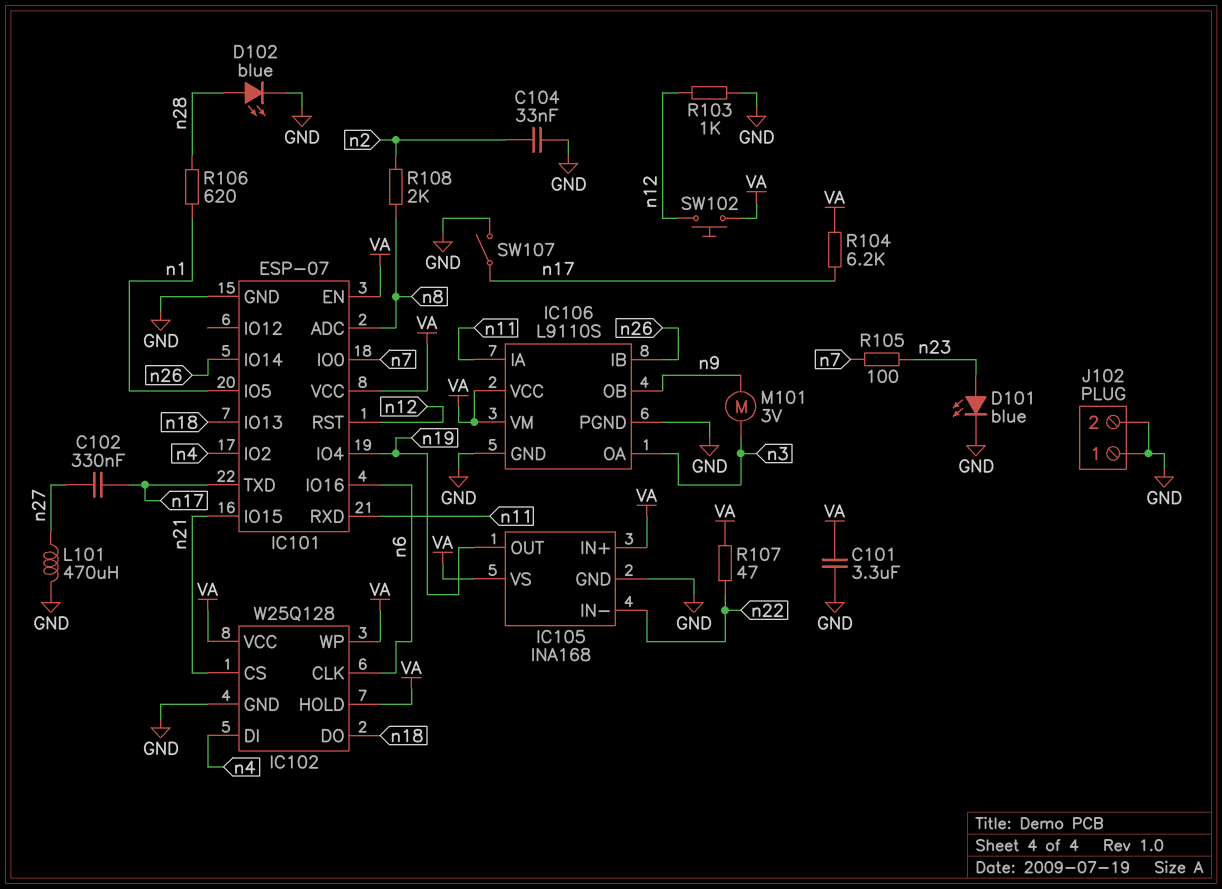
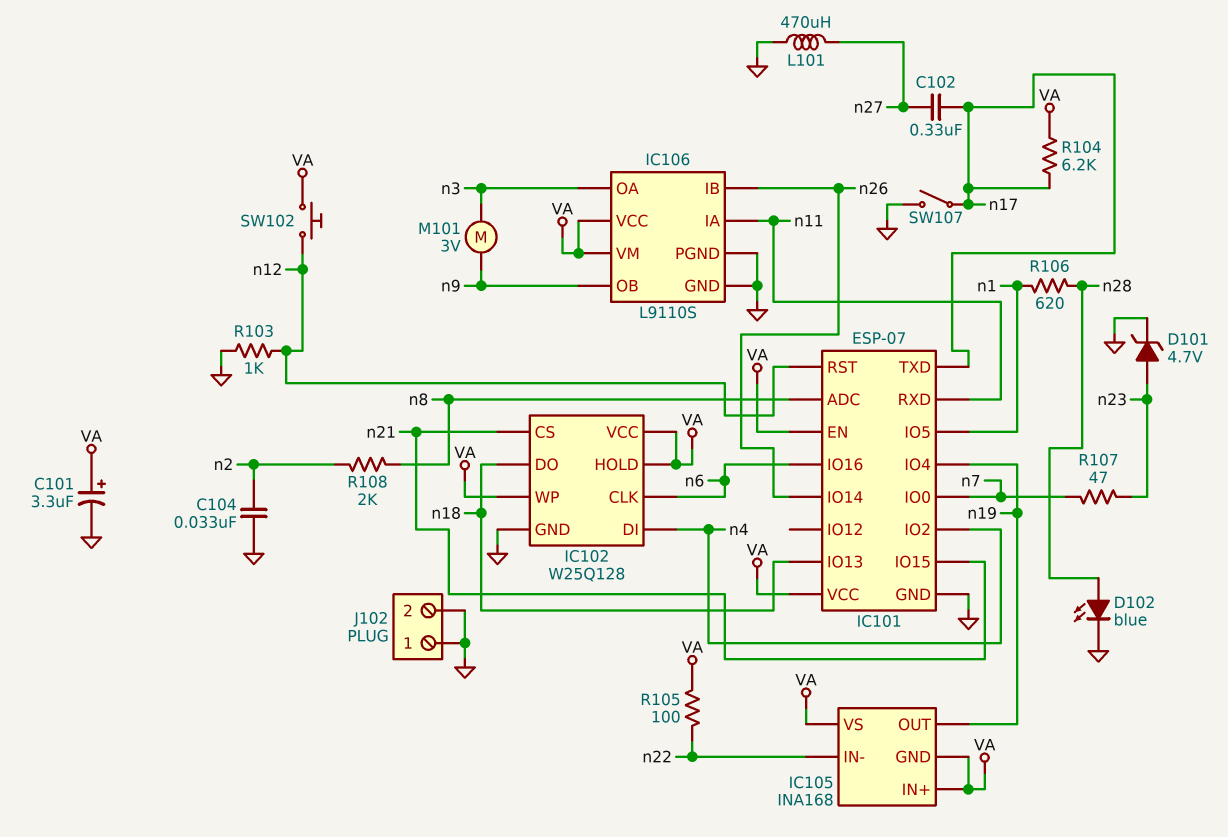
C101: 3.3uF (GND, VA) -> 3.3uF (plus VA, minus GND)
D101: LED blue (A n23, K GND) -> zener 4.7V (A n23, K GND)
IC105 pin GND: GND -> VA
R105: 100 (n7, n23) -> 100 (VA, n22)
R107: 47 (VA, n22) -> 47 (n7, n23)

